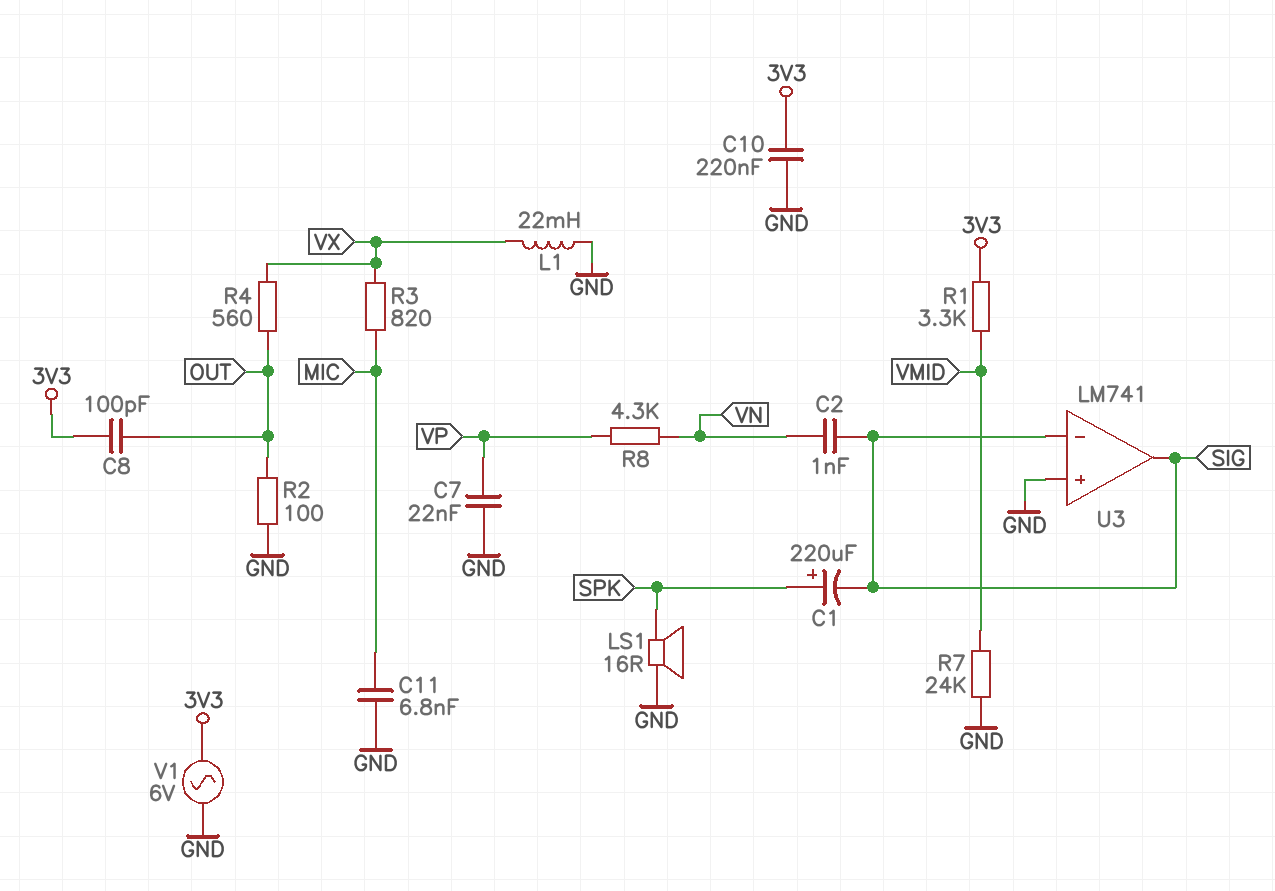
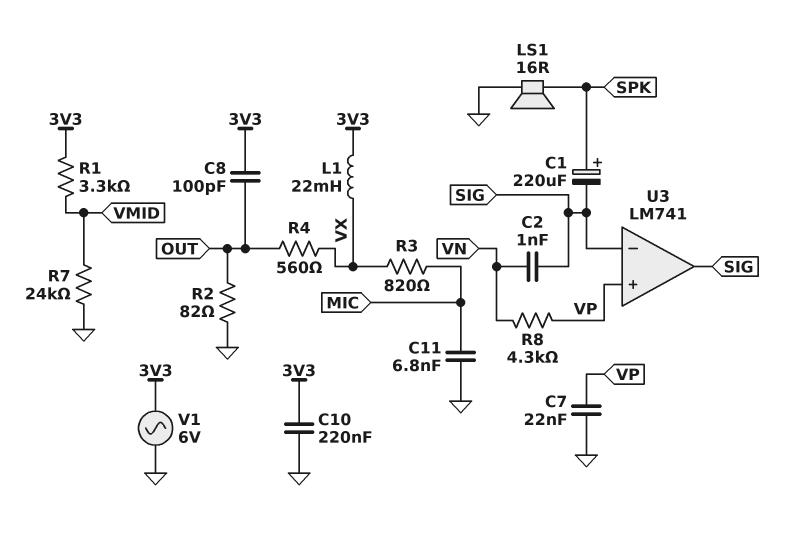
L1: 22mH (GND, VX) -> 22mH (3V3, VX)
R2: 100 (GND, OUT) -> 82 (GND, OUT)
U3 pin in+: GND -> VP

